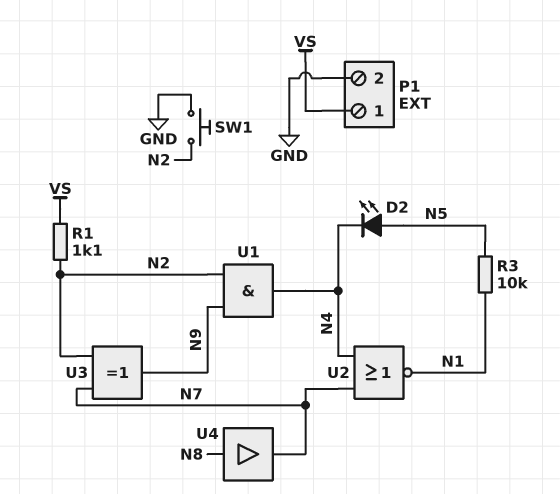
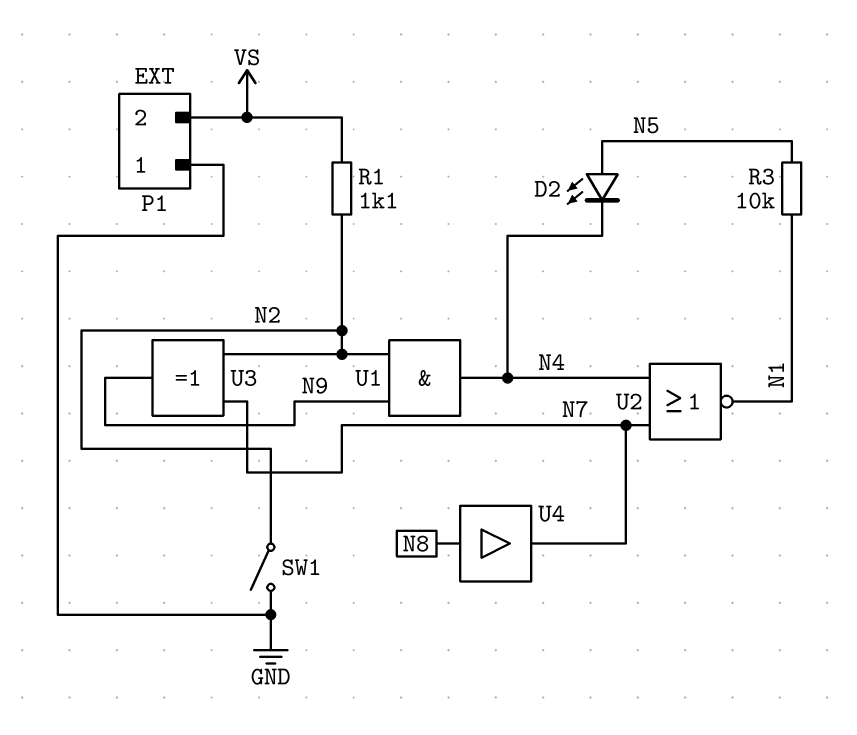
P1 pin 1: VS -> GND
P1 pin 2: GND -> VS
SW1: button (GND, N2) -> switch (GND, N2)

